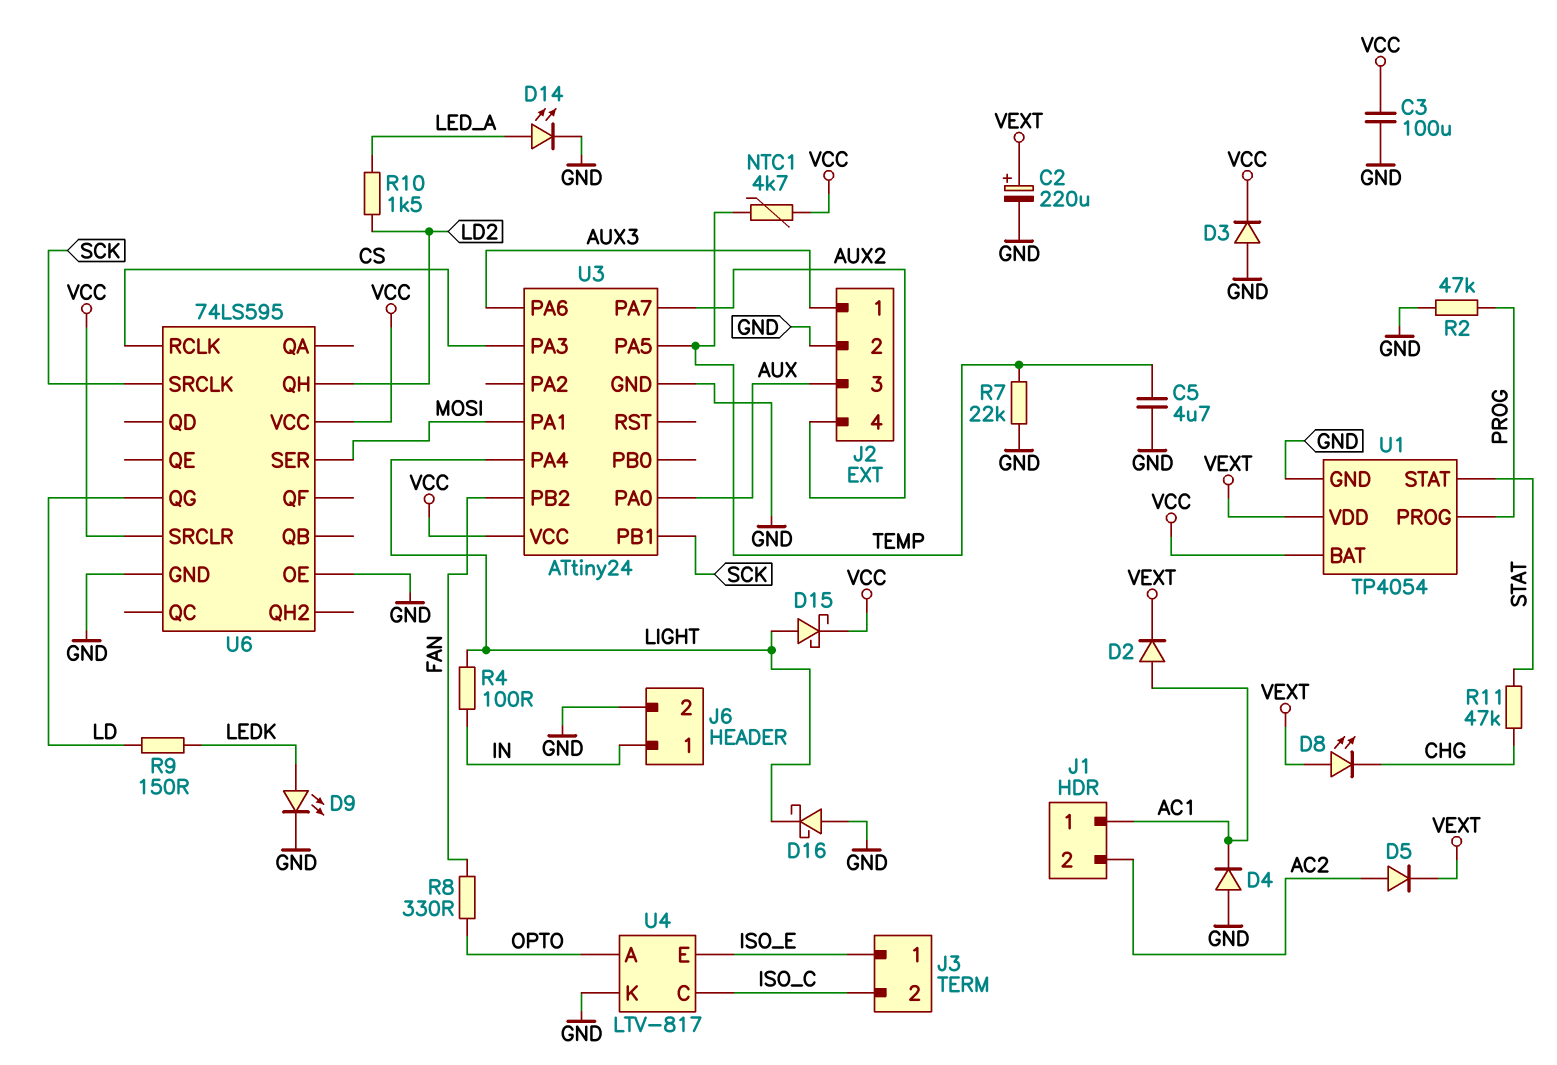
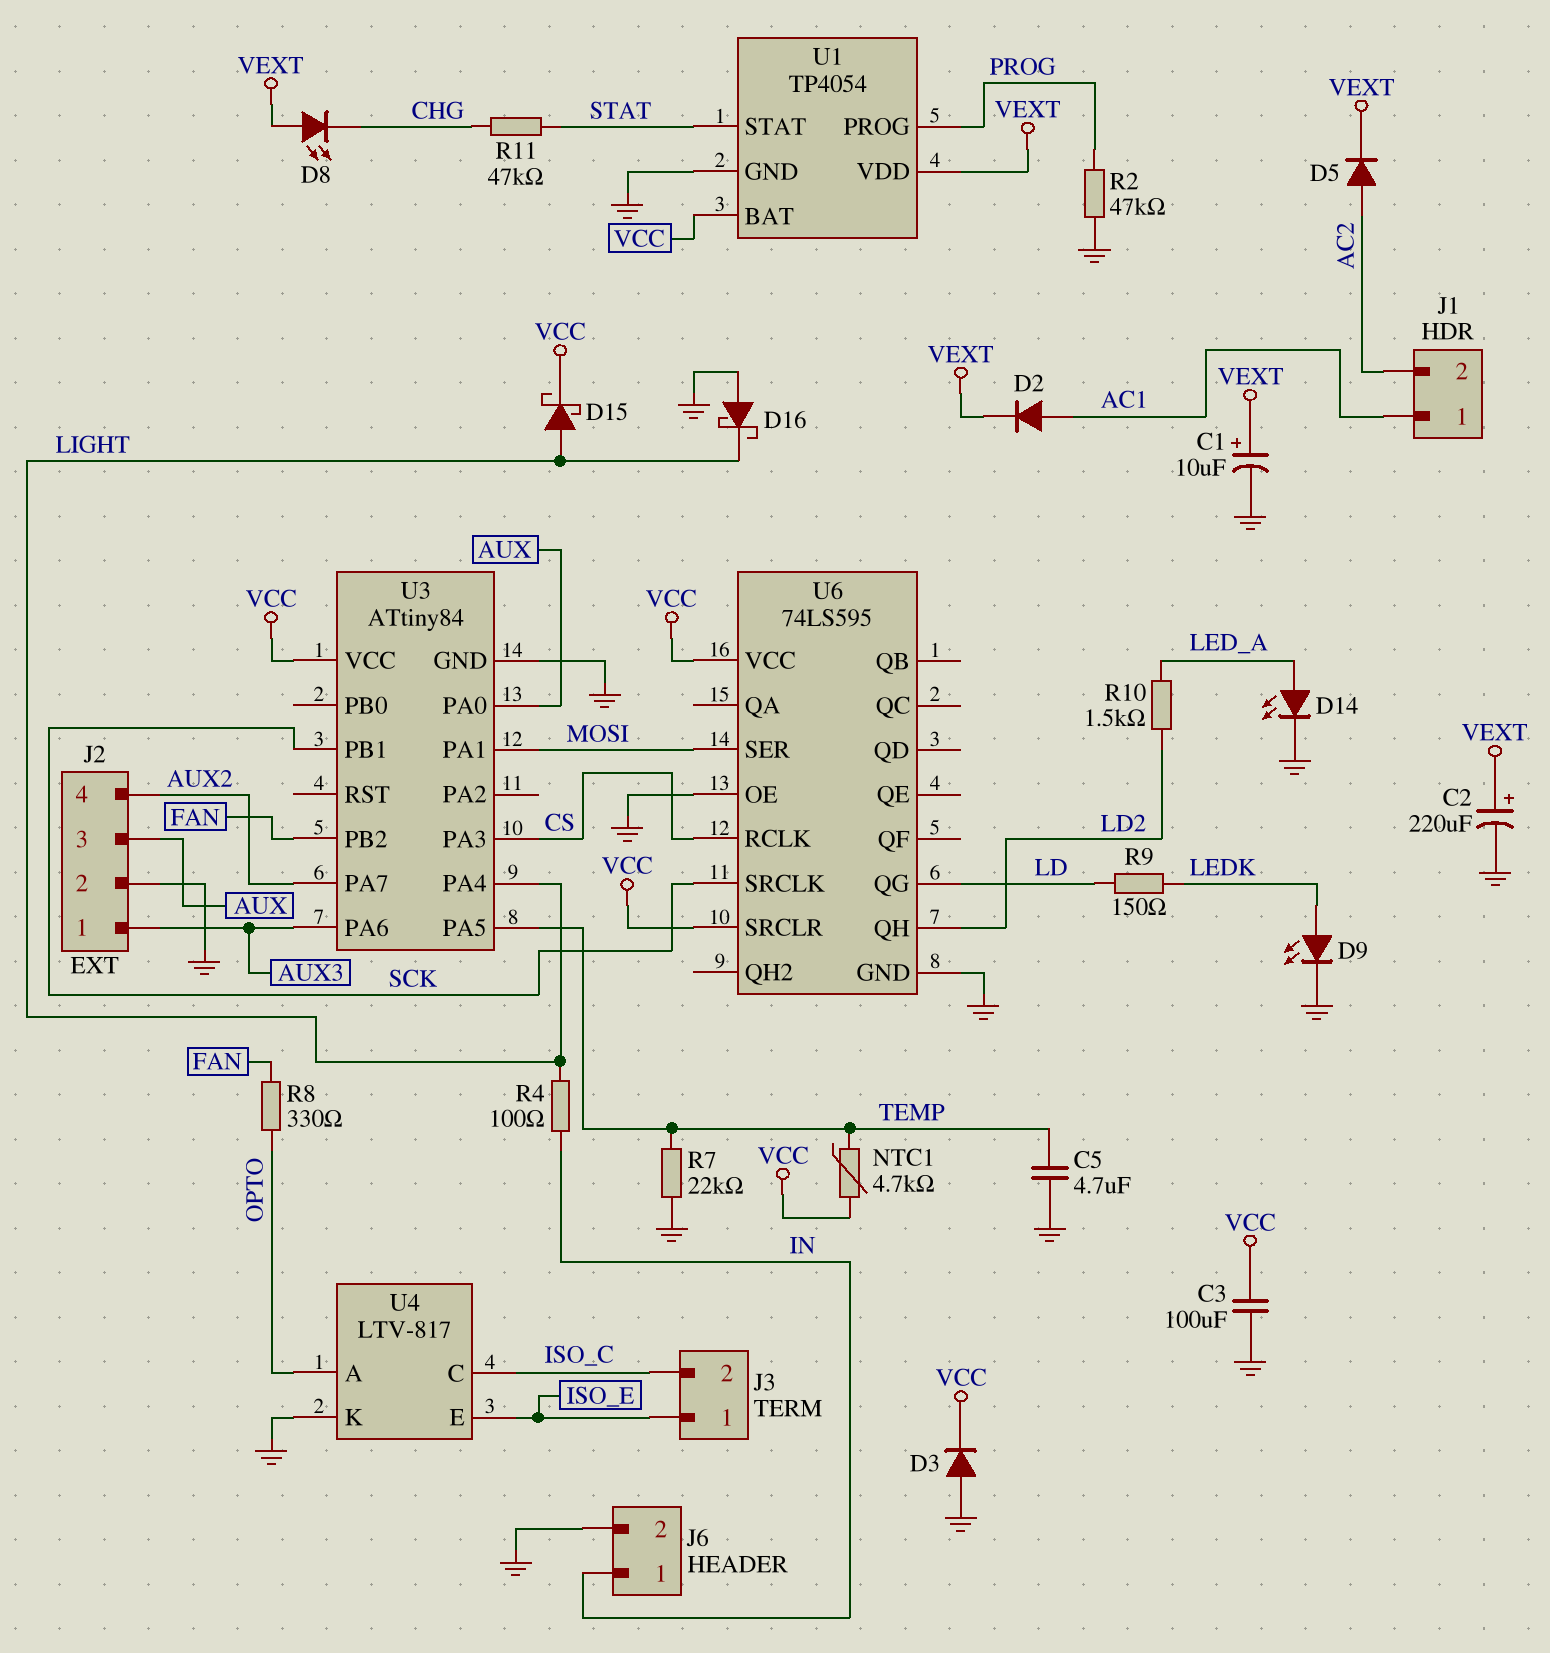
C1: none -> 10uF (plus VEXT, minus GND)
D4: diode (A GND, K AC1) -> none
U3: ATtiny24 -> ATtiny84

